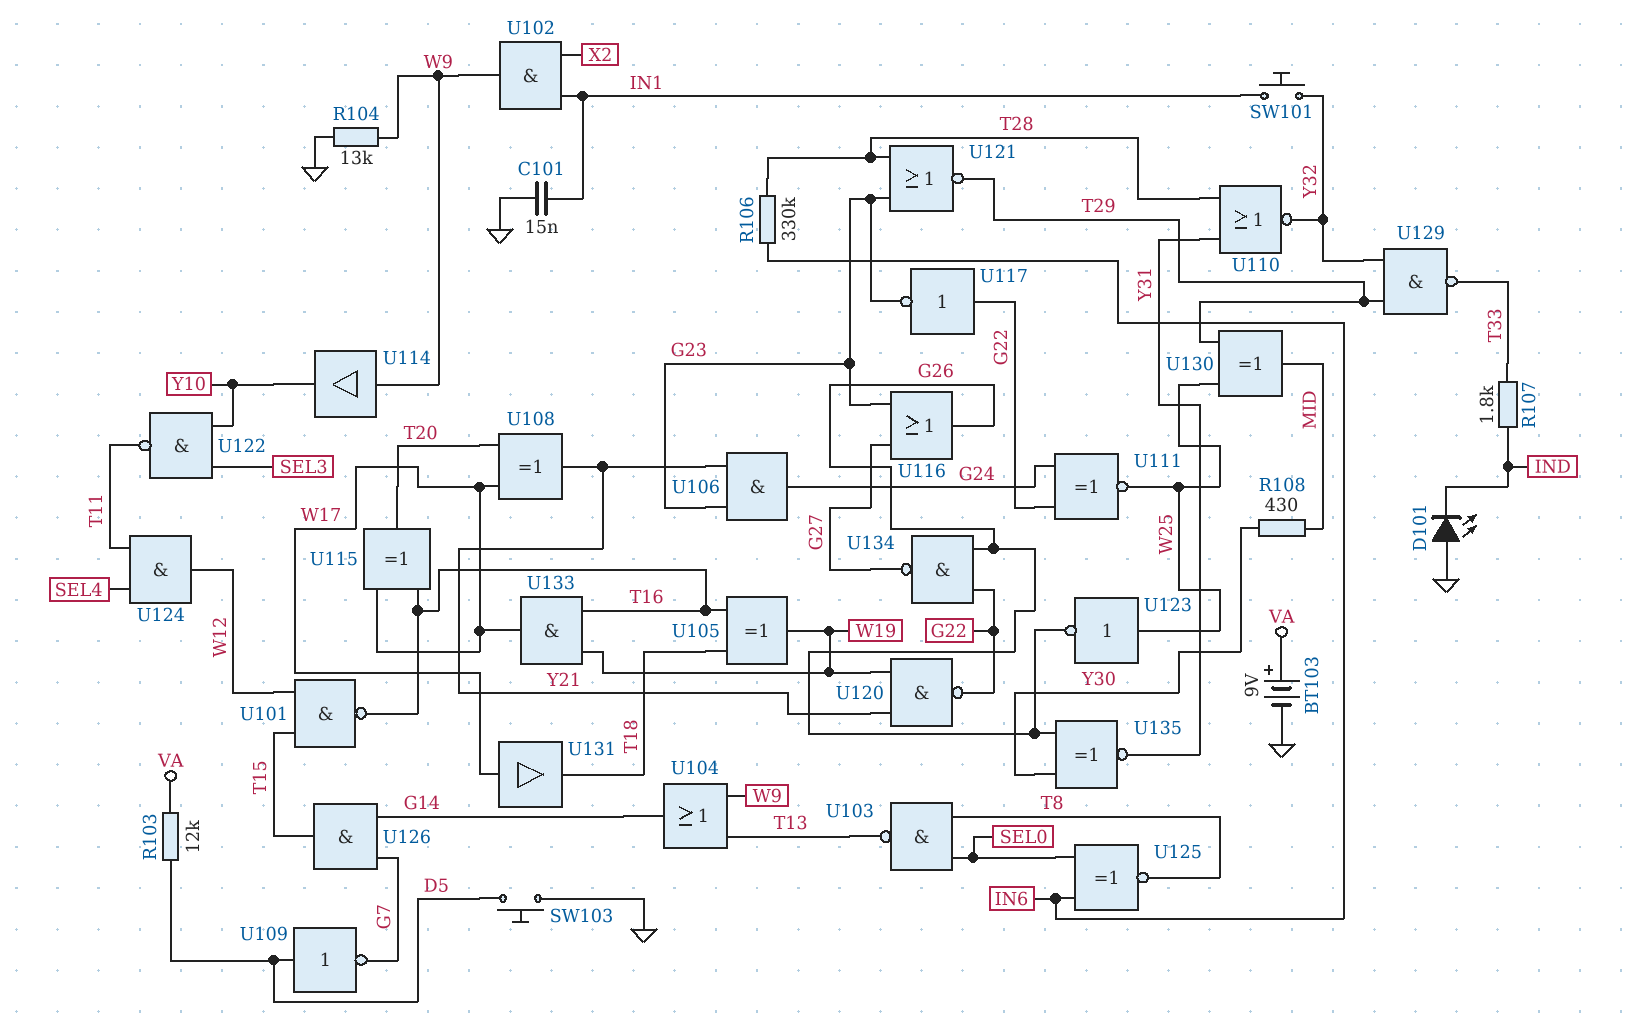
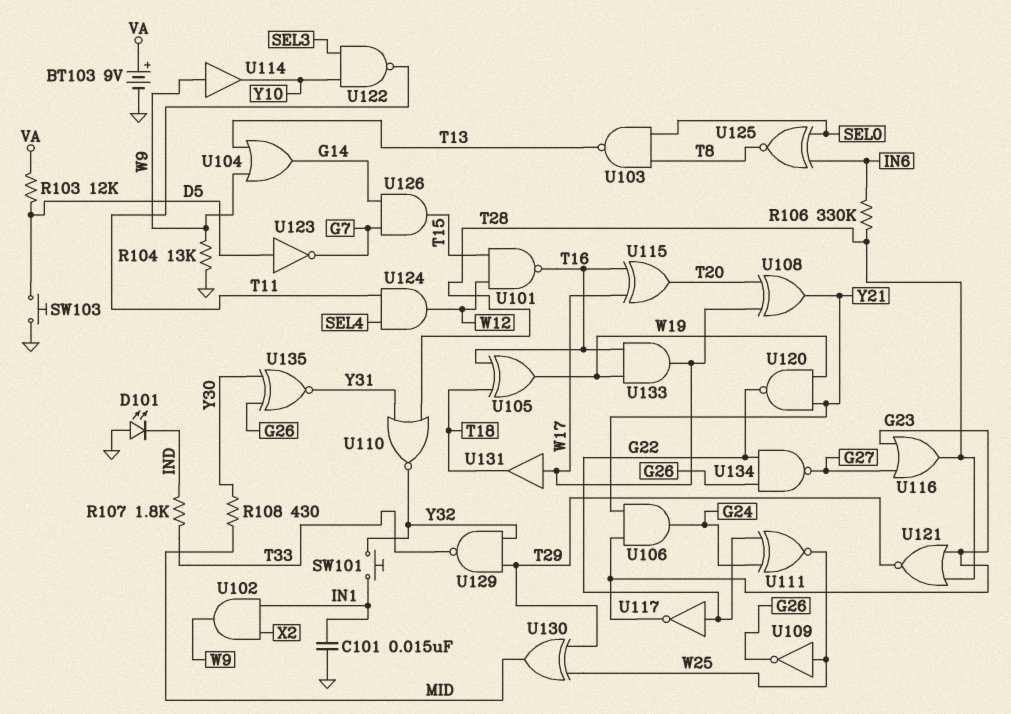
U109: NOT (in D5, out G7) -> NOT (in W25, out G26)
U116: OR (in G23, in G27, out G26) -> OR (in G23, in G27, out T28)
U123: NOT (in W25, out G26) -> NOT (in D5, out G7)

